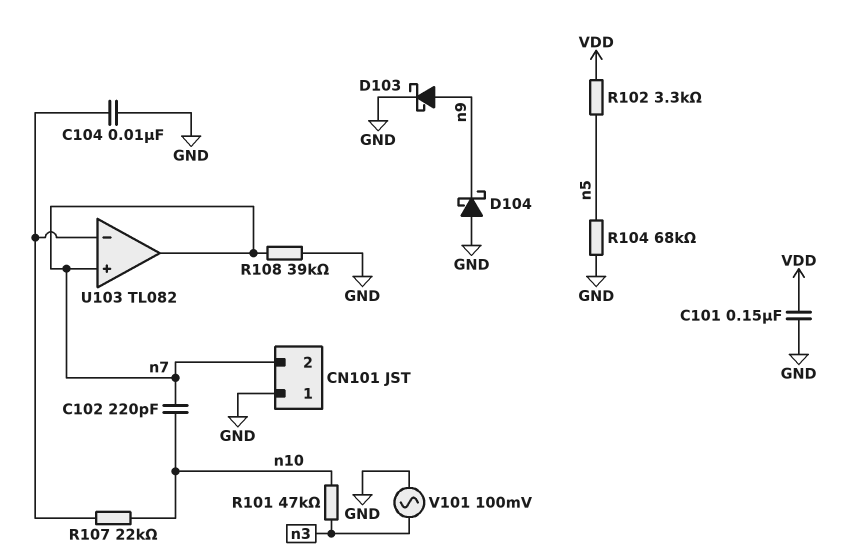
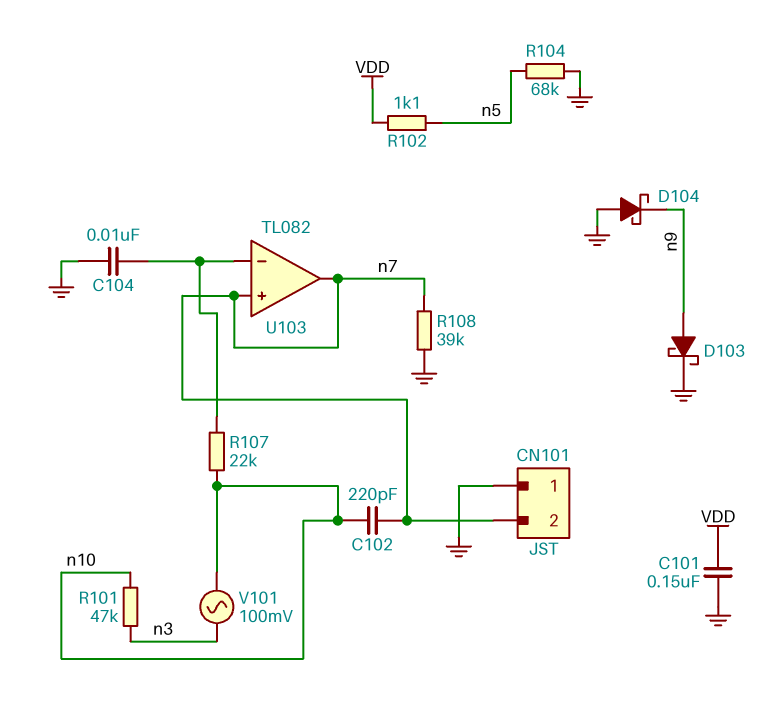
R102: 3.3k (VDD, n5) -> 1.1k (VDD, n5)
V101: AC 100mV (GND, n3) -> AC 100mV (n3, n10)

